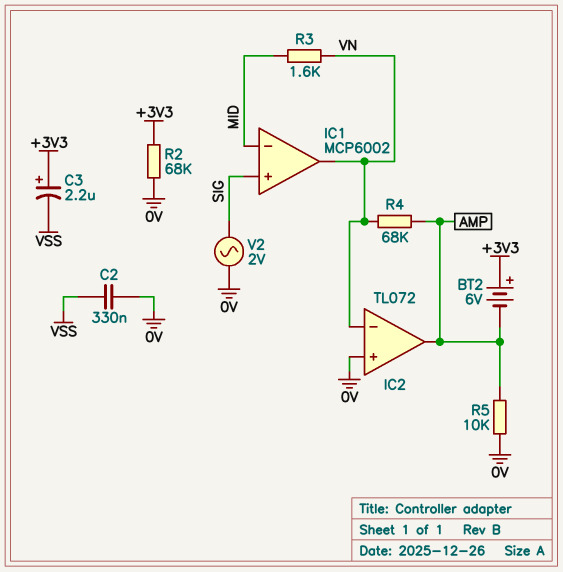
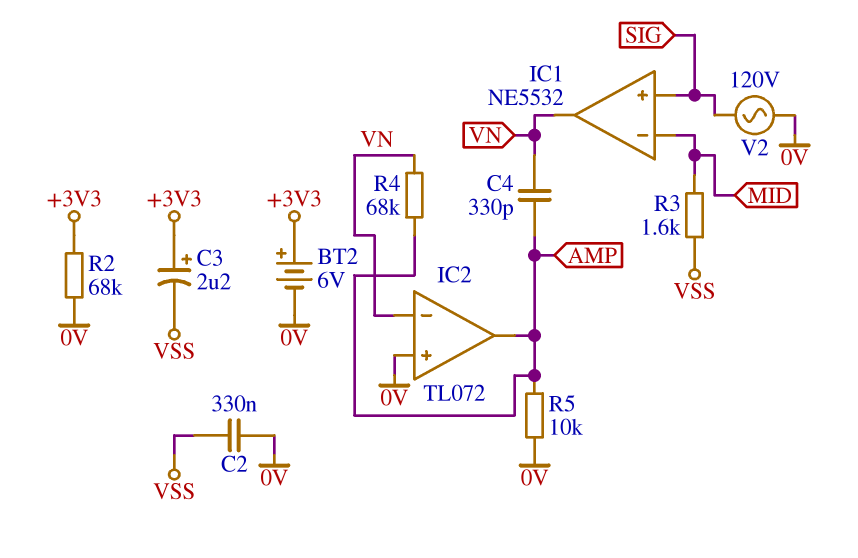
BT2: 6V (plus +3V3, minus AMP) -> 6V (plus +3V3, minus 0V)
C4: none -> 330pF (AMP, VN)
IC1: MCP6002 -> NE5532
R3: 1.6k (MID, VN) -> 1.6k (MID, VSS)
V2: AC 2V (0V, SIG) -> AC 120V (0V, SIG)

